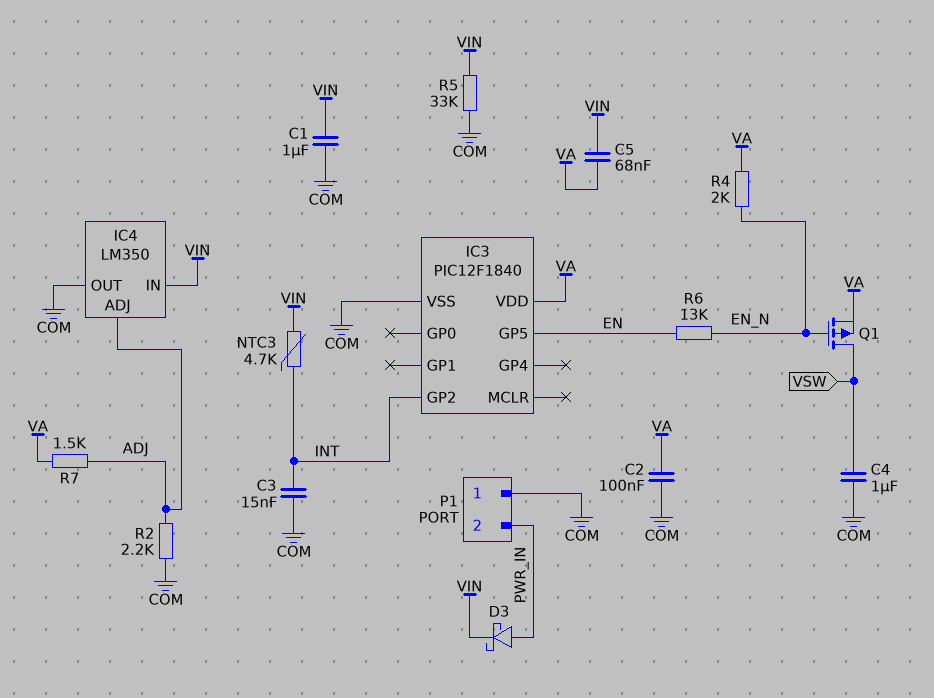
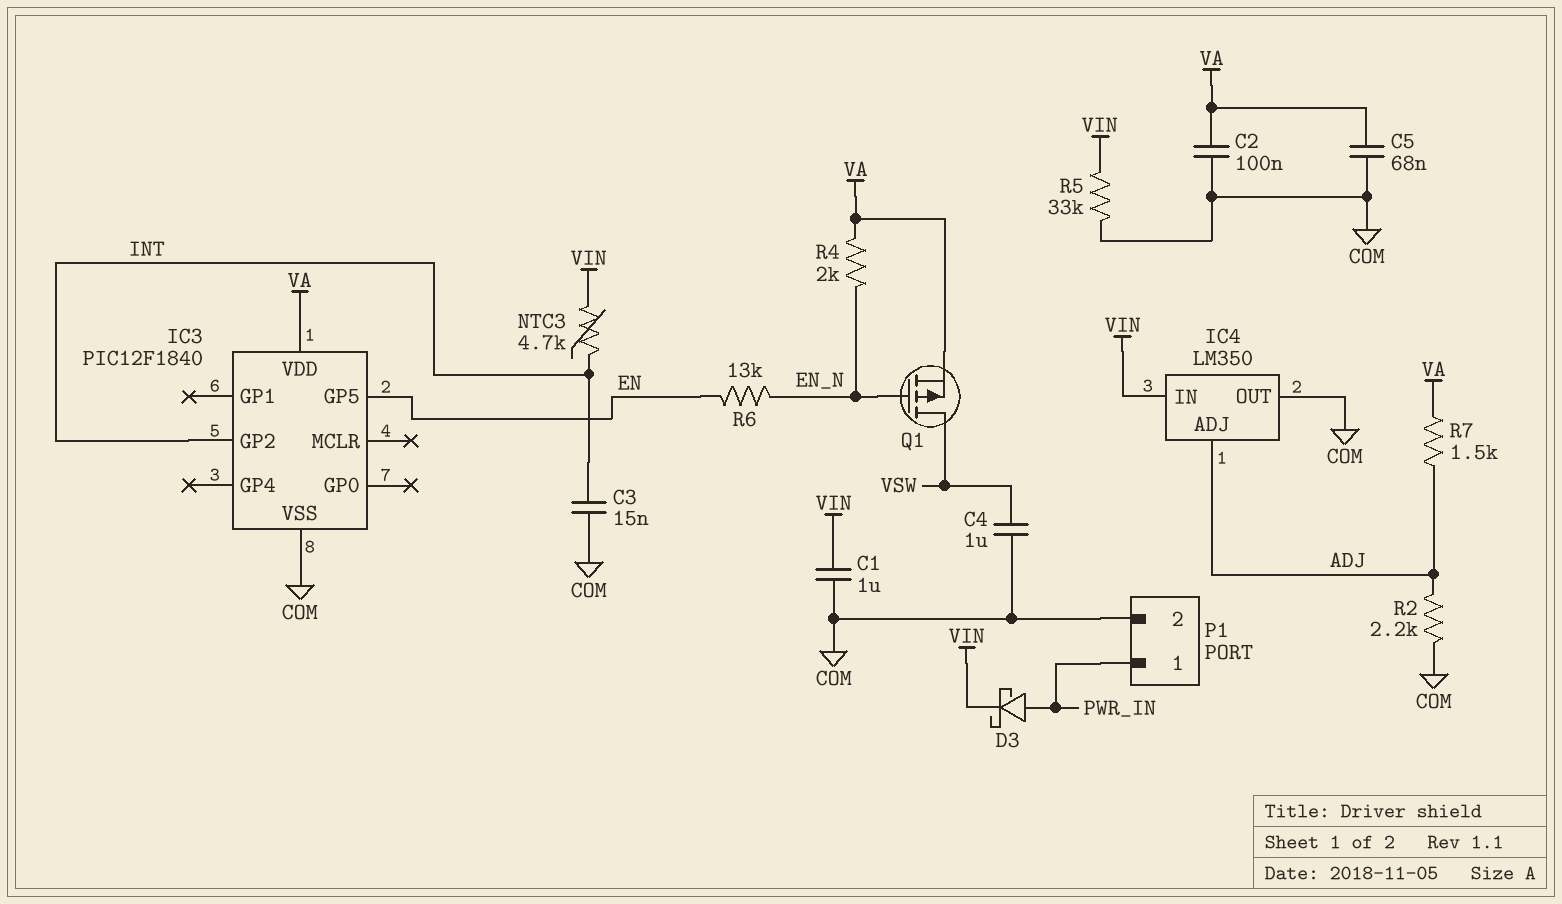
C5: 68nF (VA, VIN) -> 68nF (COM, VA)
P1 pin 1: COM -> PWR_IN
P1 pin 2: PWR_IN -> COM

